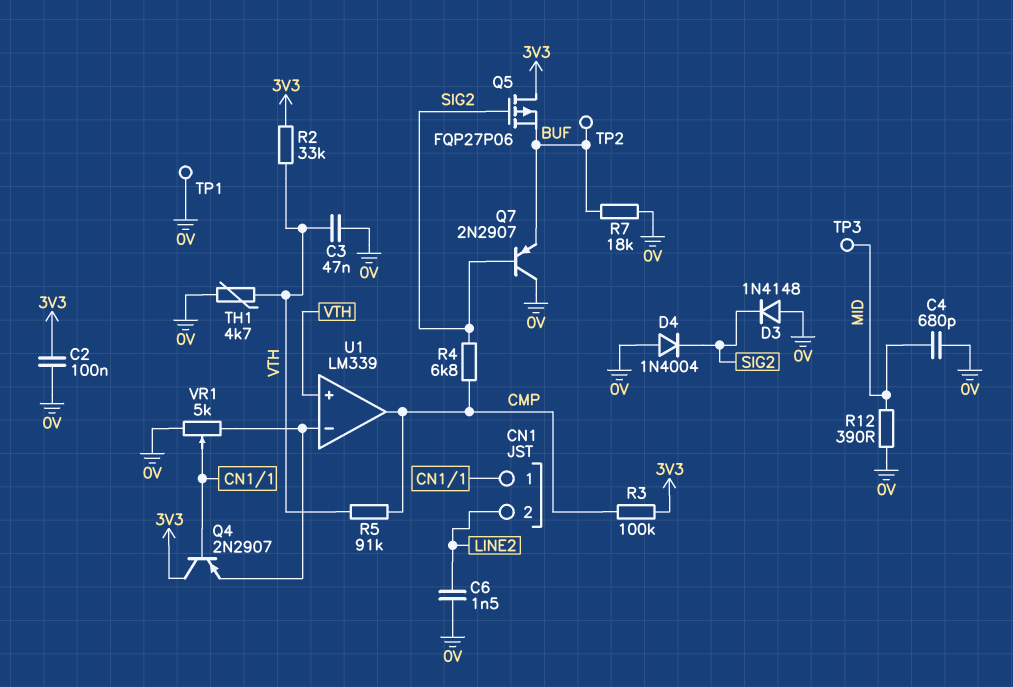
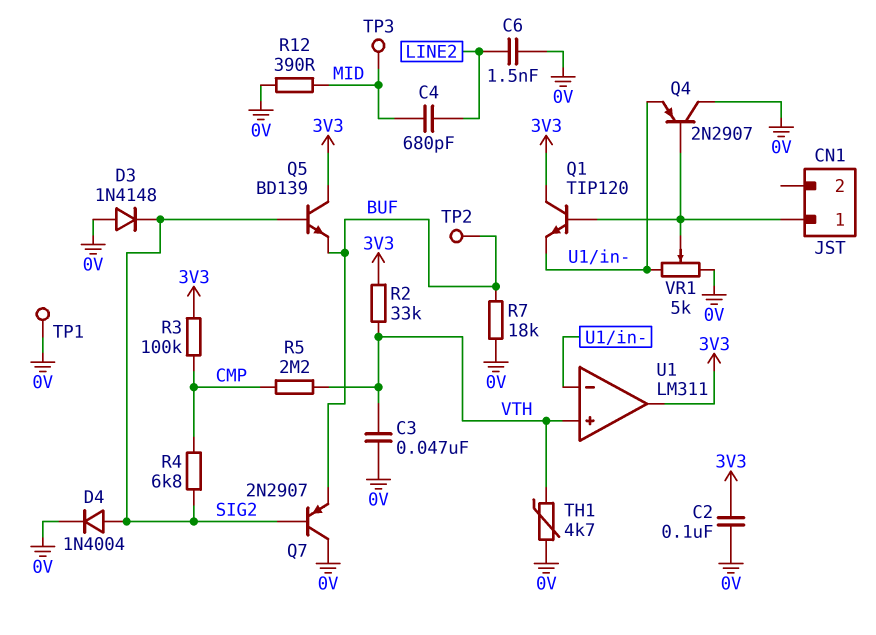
C4: 680pF (0V, MID) -> 680pF (LINE2, MID)
CN1 pin 2: LINE2 -> none
D4: diode 1N4004 (A 0V, K SIG2) -> diode 1N4004 (A SIG2, K 0V)
Q1: none -> NPN TIP120 (B CN1/1, C 3V3, E U1/in-)
Q4: PNP 2N2907 (B CN1/1, C 3V3, E U1/in-) -> PNP 2N2907 (B CN1/1, C 0V, E U1/in-)
Q5: PMOS FQP27P06 (G SIG2, D 3V3, S BUF) -> NPN BD139 (B SIG2, C 3V3, E BUF)
R5: 91k (CMP, VTH) -> 2.2M (CMP, VTH)
U1: LM339 -> LM311
U1 pin out: CMP -> 3V3

